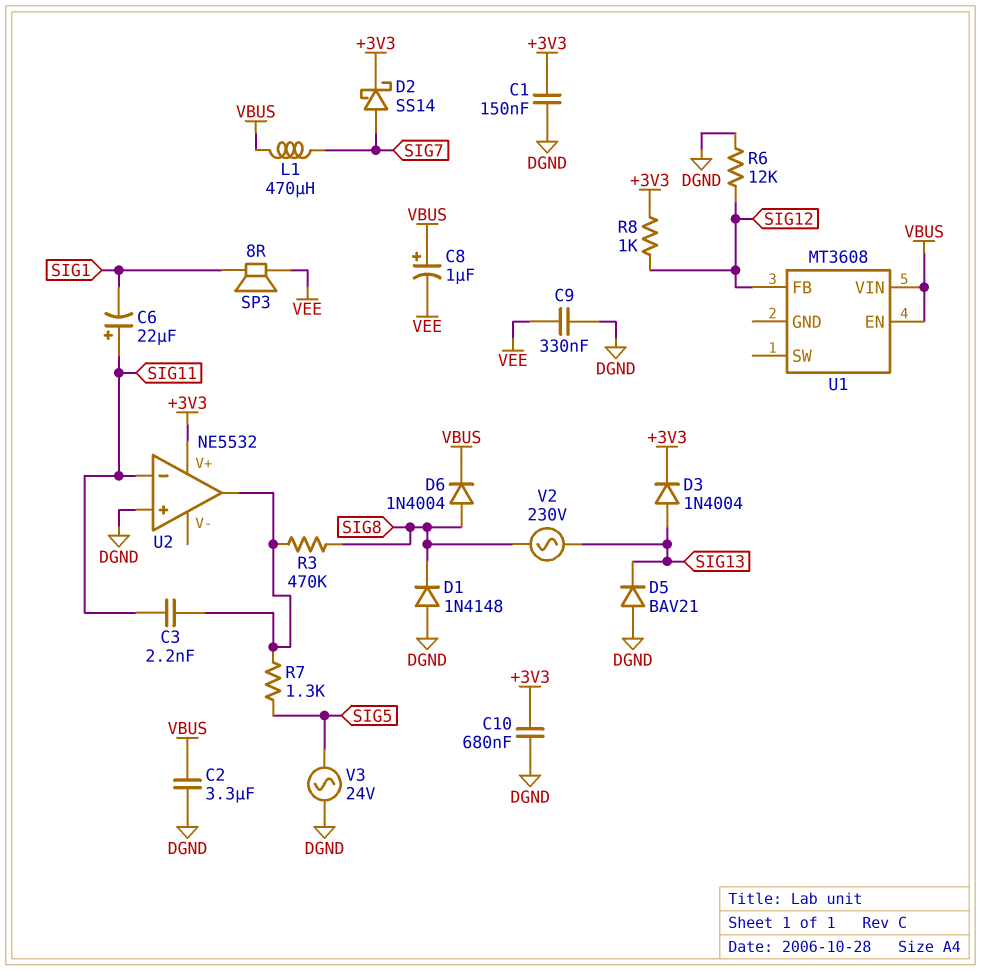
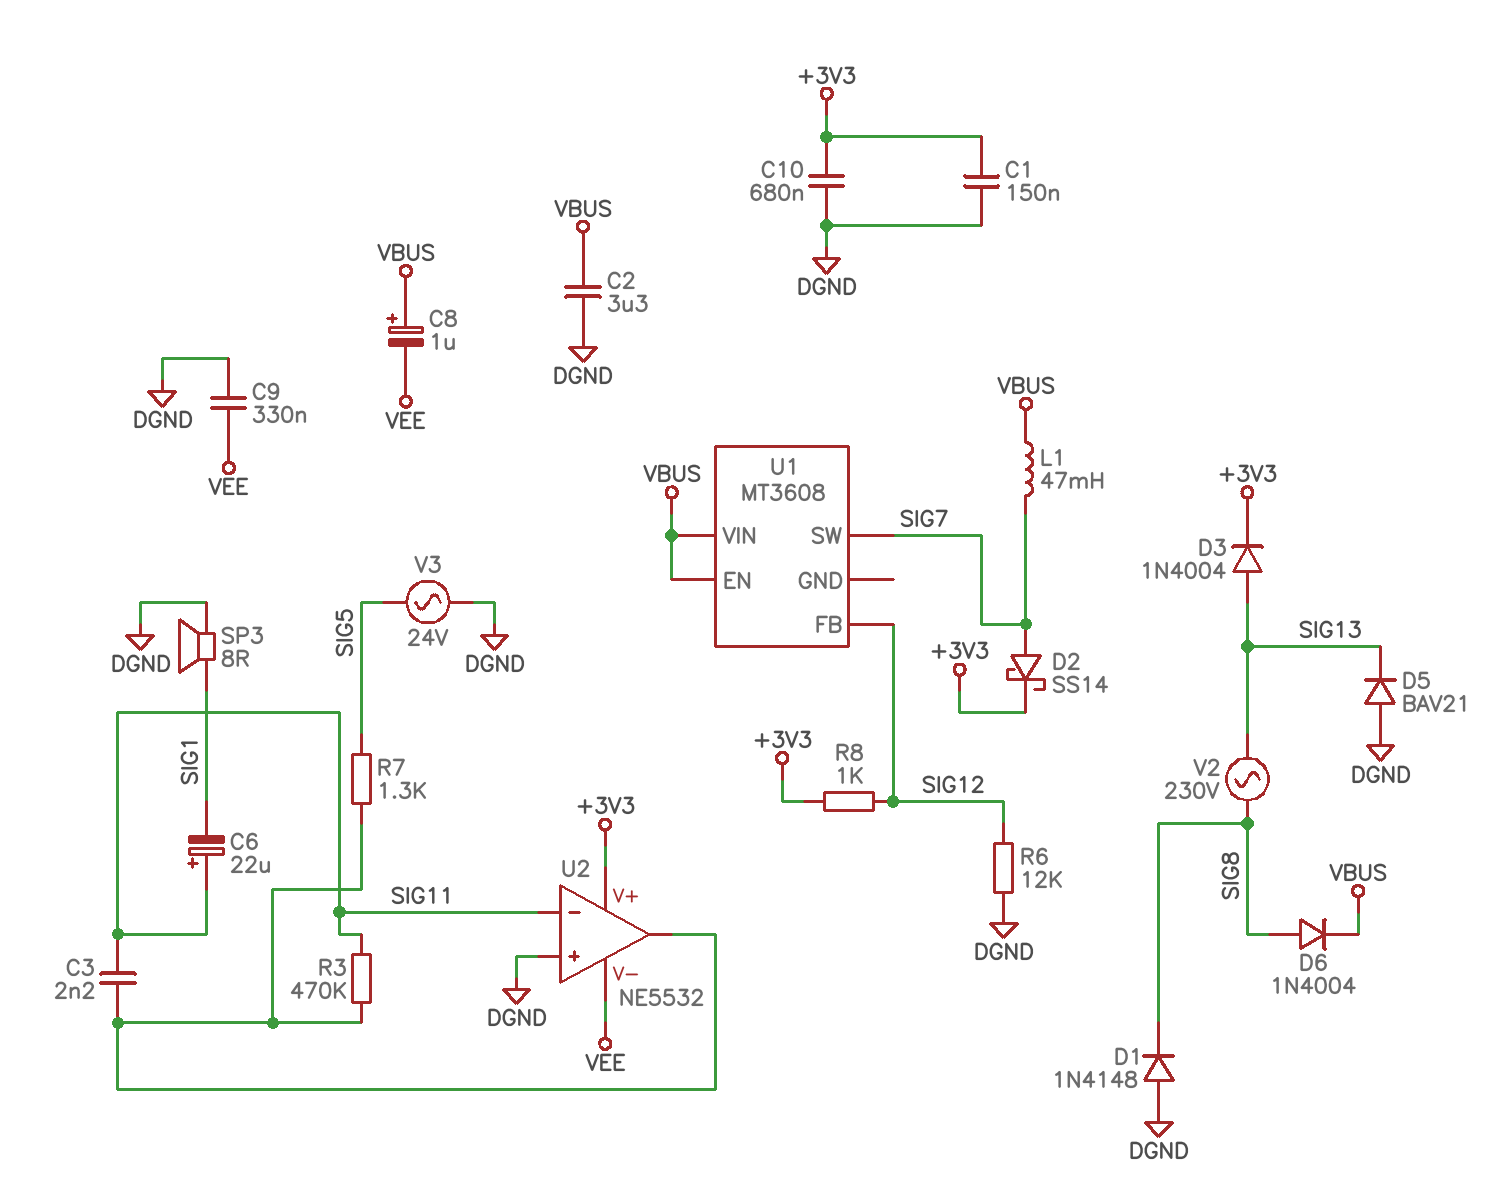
L1: 470uH (SIG7, VBUS) -> 47mH (SIG7, VBUS)
R3: 470k (SIG8, U2/out) -> 470k (SIG11, U2/out)
SP3: speaker 8R (SIG1, VEE) -> speaker 8R (DGND, SIG1)
U1 pin SW: none -> SIG7
U2 pin V-: none -> VEE

